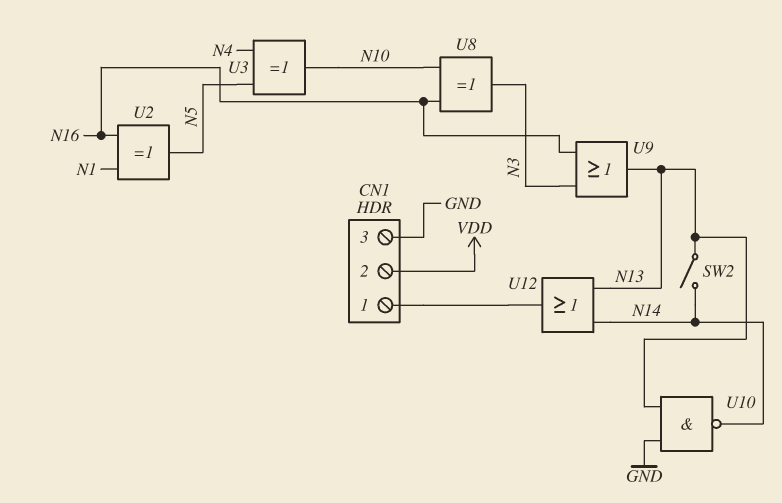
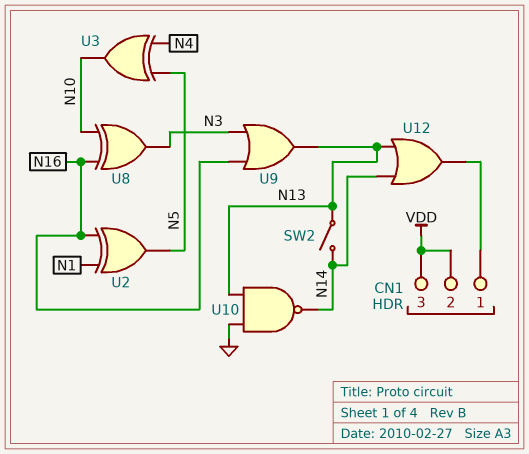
CN1 pin 3: GND -> VDD

